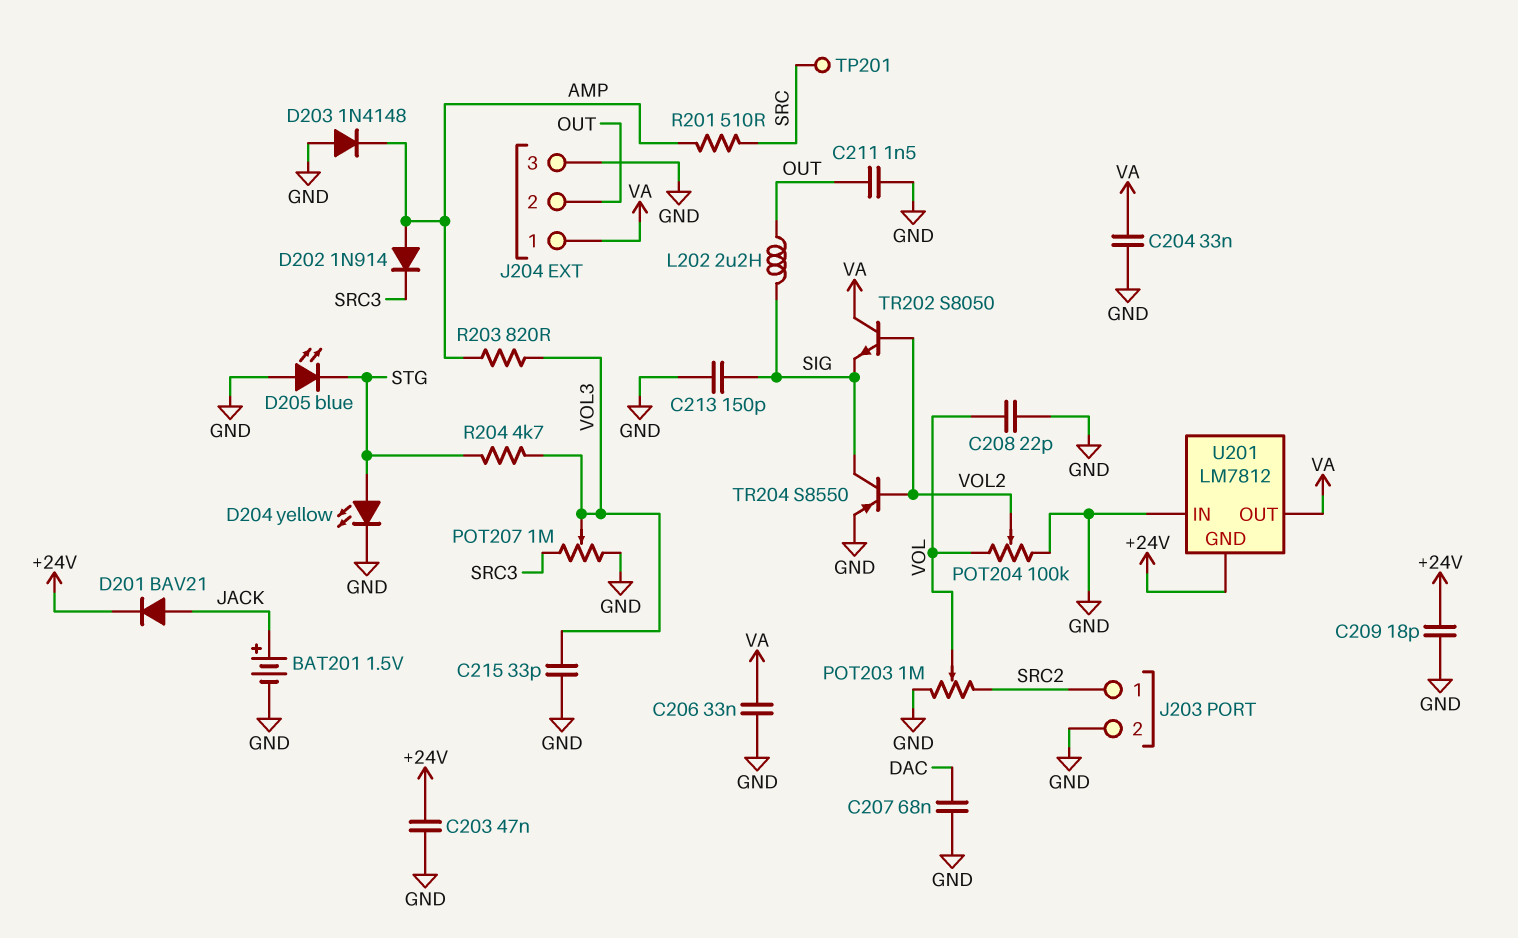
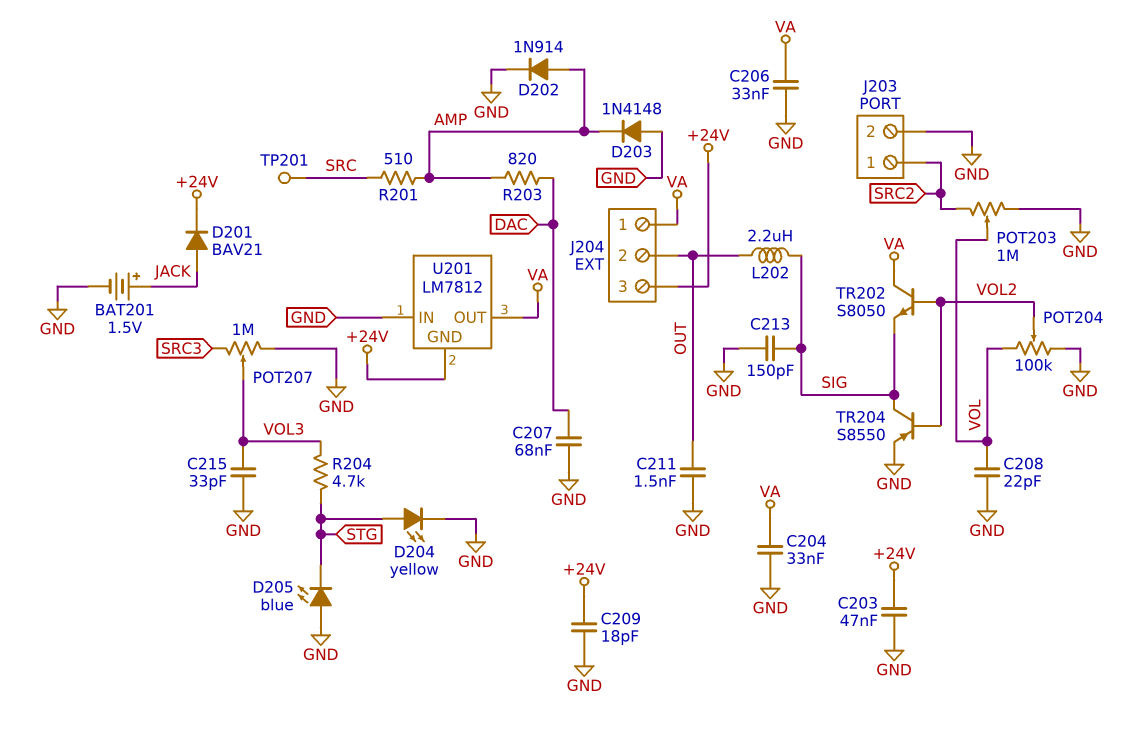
D202: diode 1N914 (A AMP, K SRC3) -> diode 1N914 (A AMP, K GND)
J204 pin 3: GND -> +24V
R203: 820 (AMP, VOL3) -> 820 (AMP, DAC)

